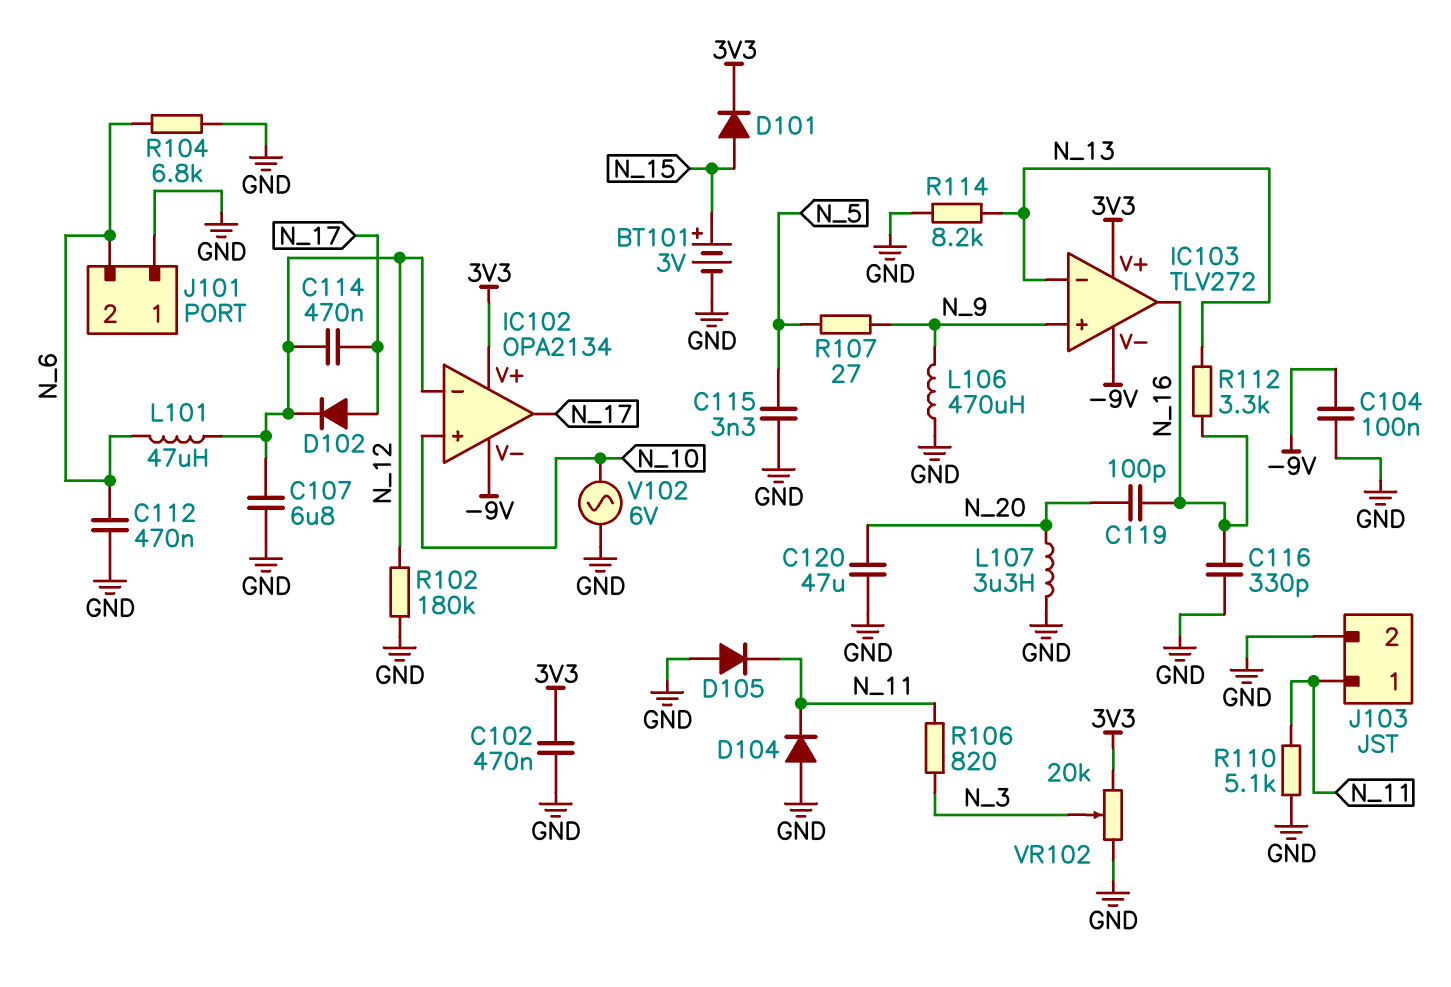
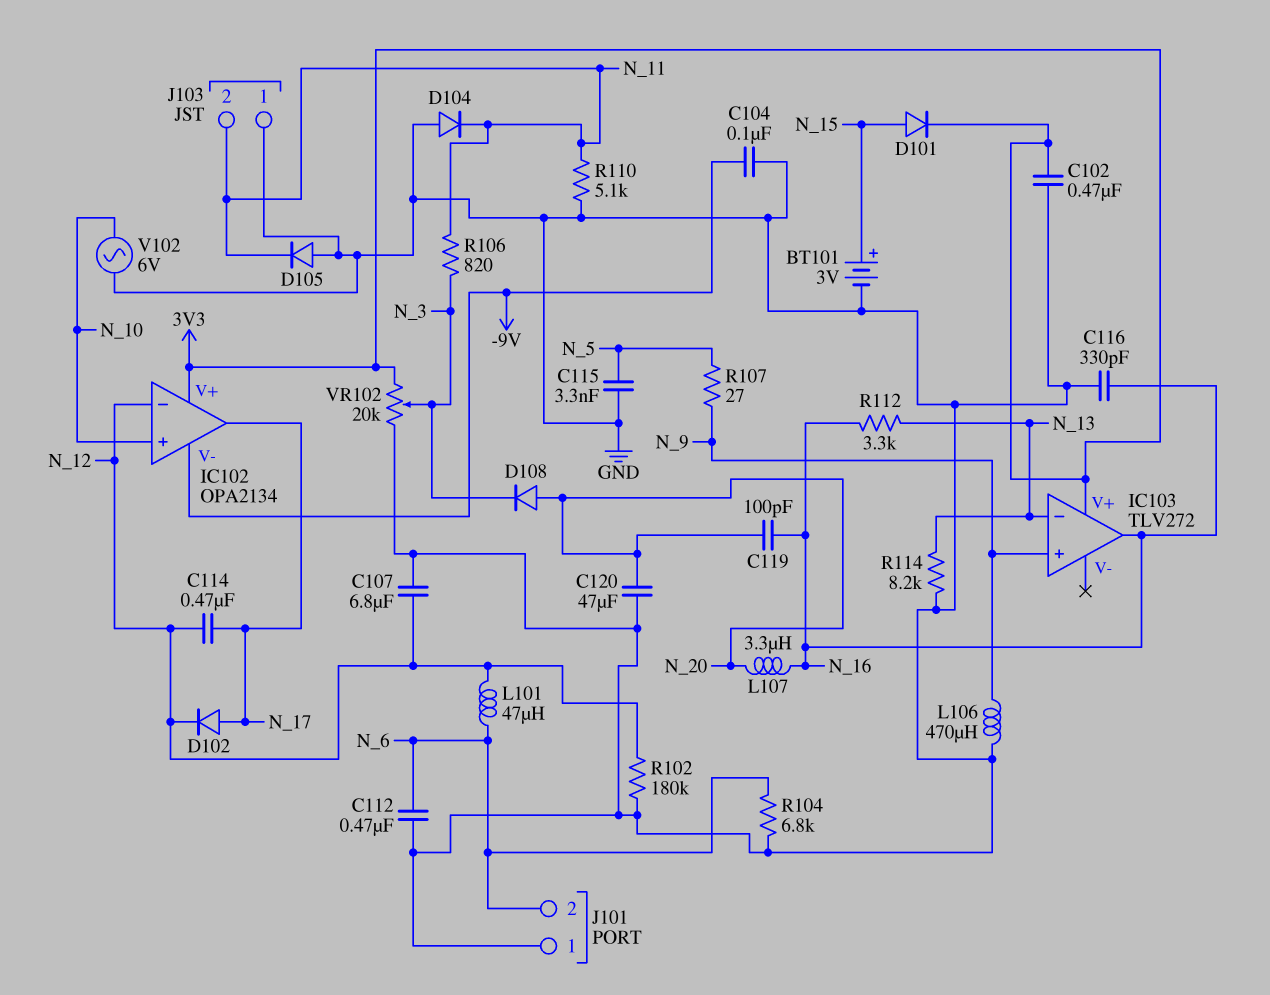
D108: none -> diode (A N_20, K N_3)
IC103 pin V-: -9V -> none
J103 pin 1: N_11 -> GND
J103 pin 2: GND -> N_11
L107: 3.3uH (GND, N_20) -> 3.3uH (N_16, N_20)

